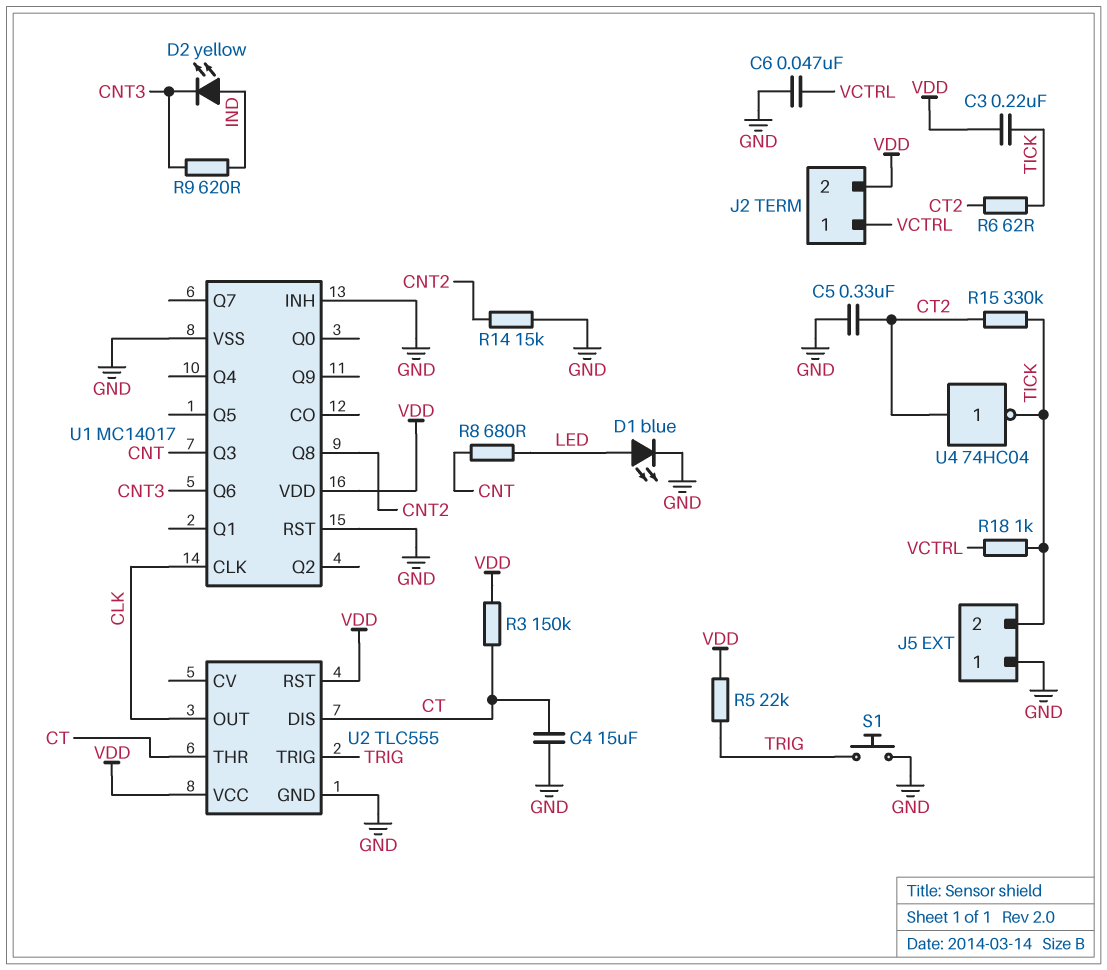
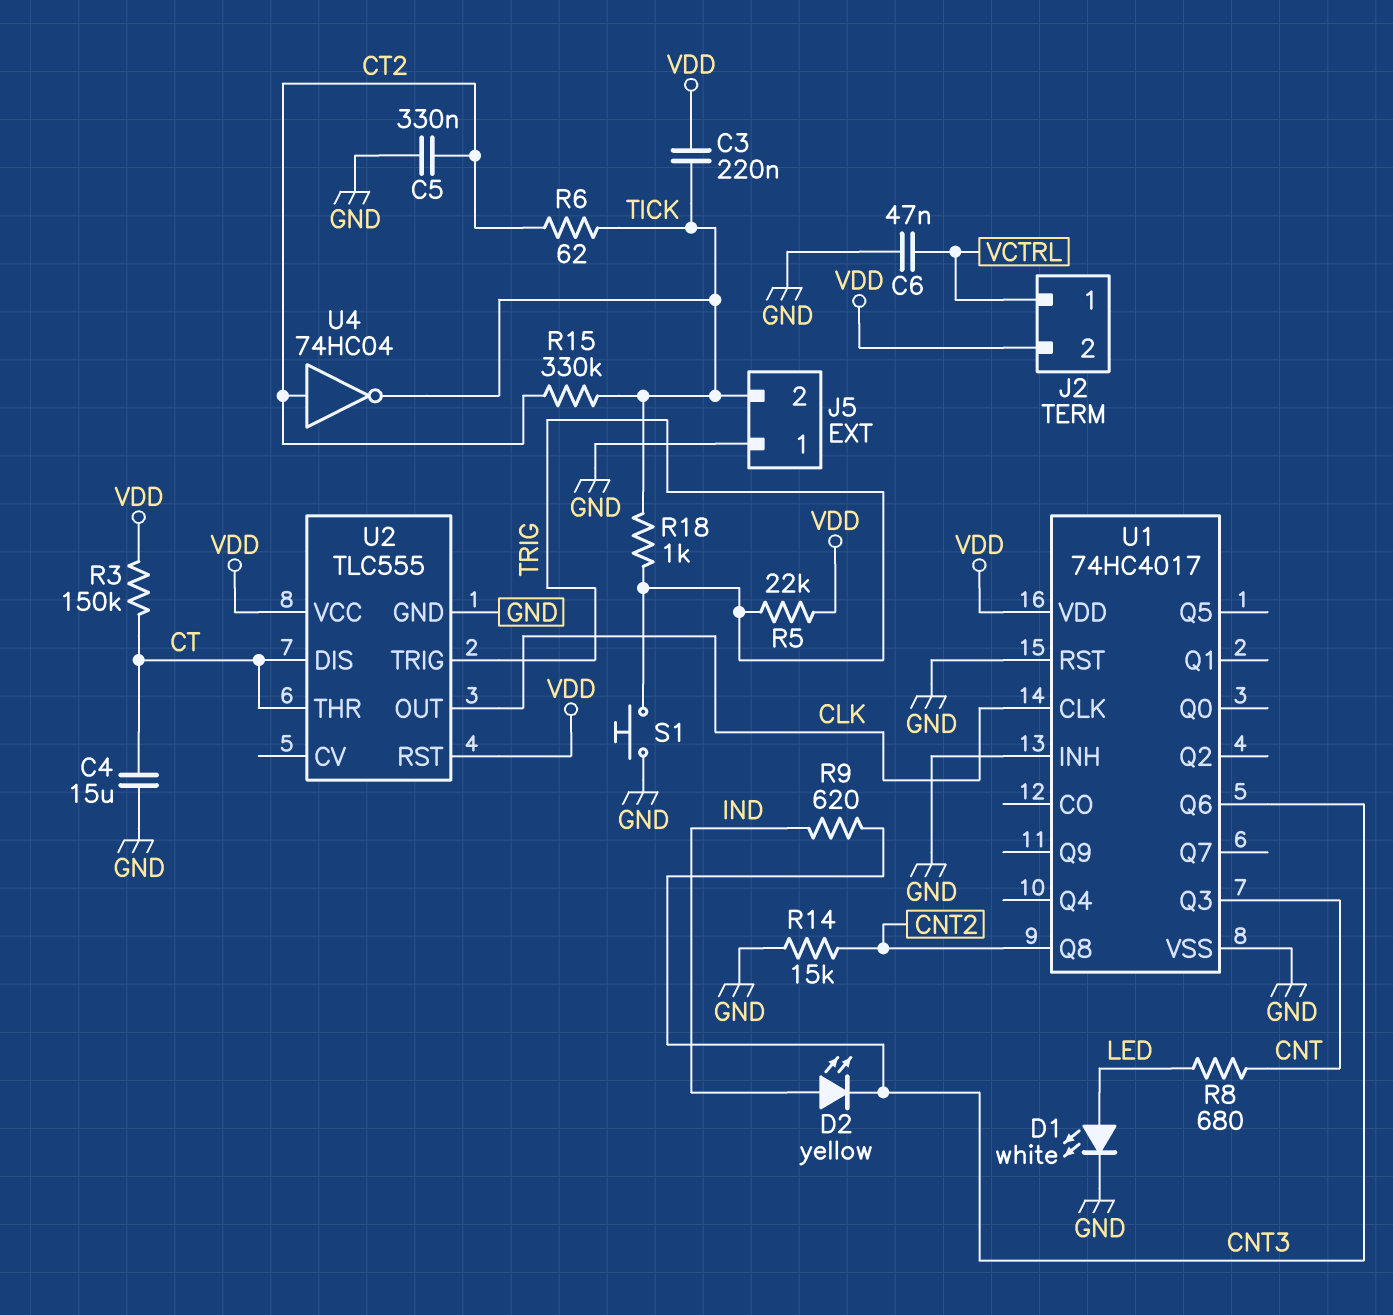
D1: LED blue (A LED, K GND) -> LED white (A LED, K GND)
R18: 1k (TICK, VCTRL) -> 1k (TICK, TRIG)
U1: MC14017 -> 74HC4017

